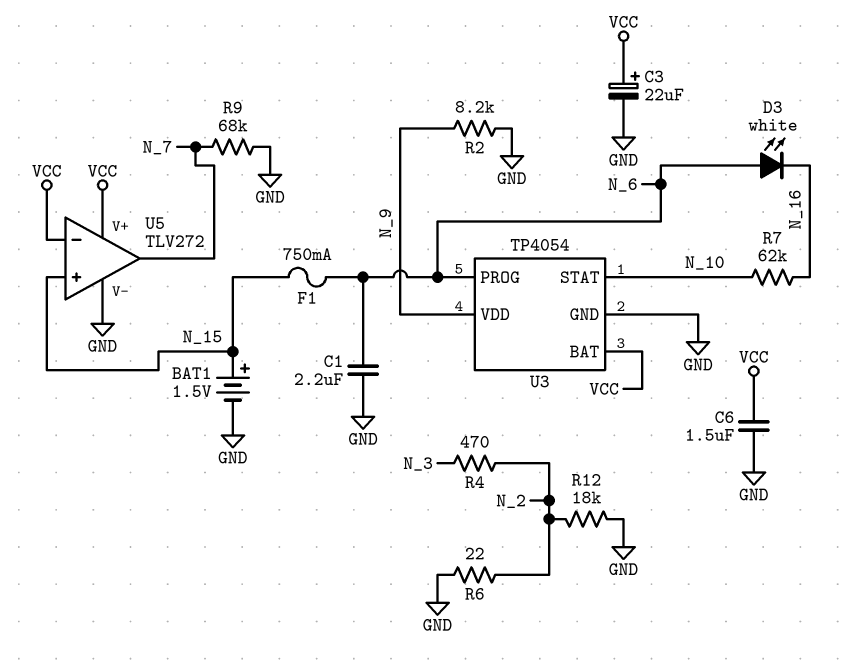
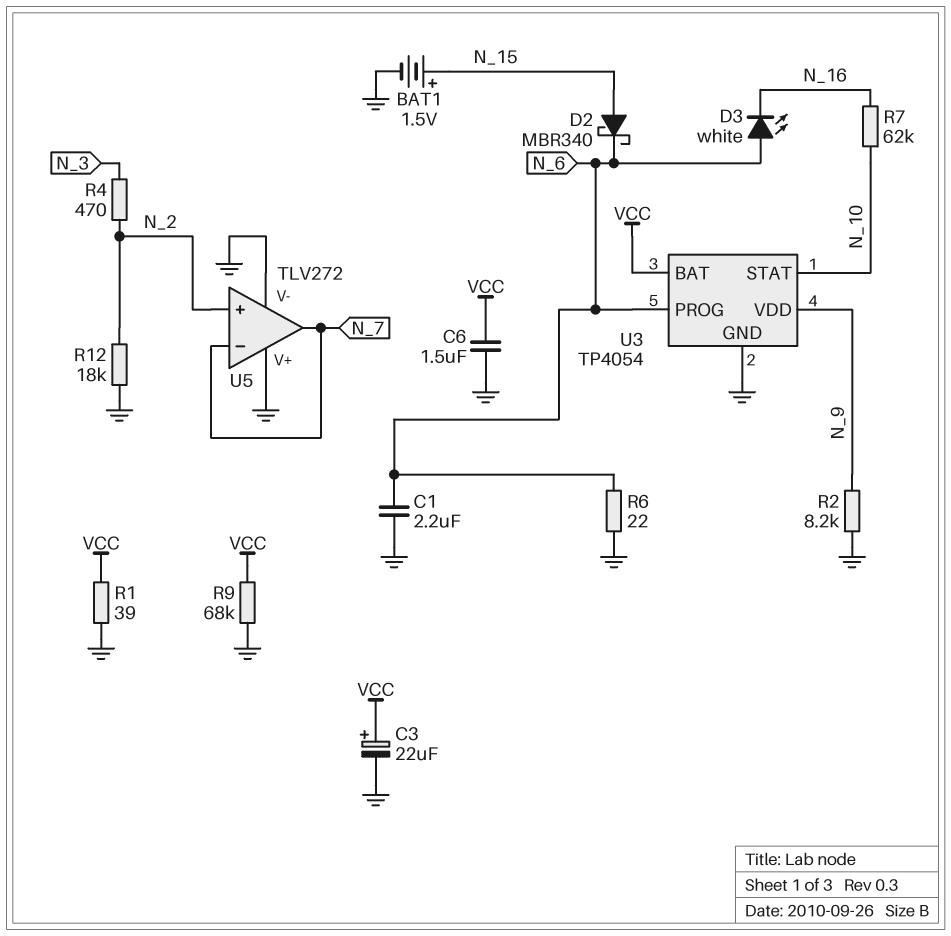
D2: none -> schottky MBR340 (A N_15, K N_6)
F1: 750mA (N_6, N_15) -> none
R1: none -> 39 (GND, VCC)
R6: 22 (GND, N_2) -> 22 (GND, N_6)
R9: 68k (GND, N_7) -> 68k (GND, VCC)
U5 pin V+: VCC -> GND
U5 pin in+: N_15 -> N_2
U5 pin in-: VCC -> N_7

